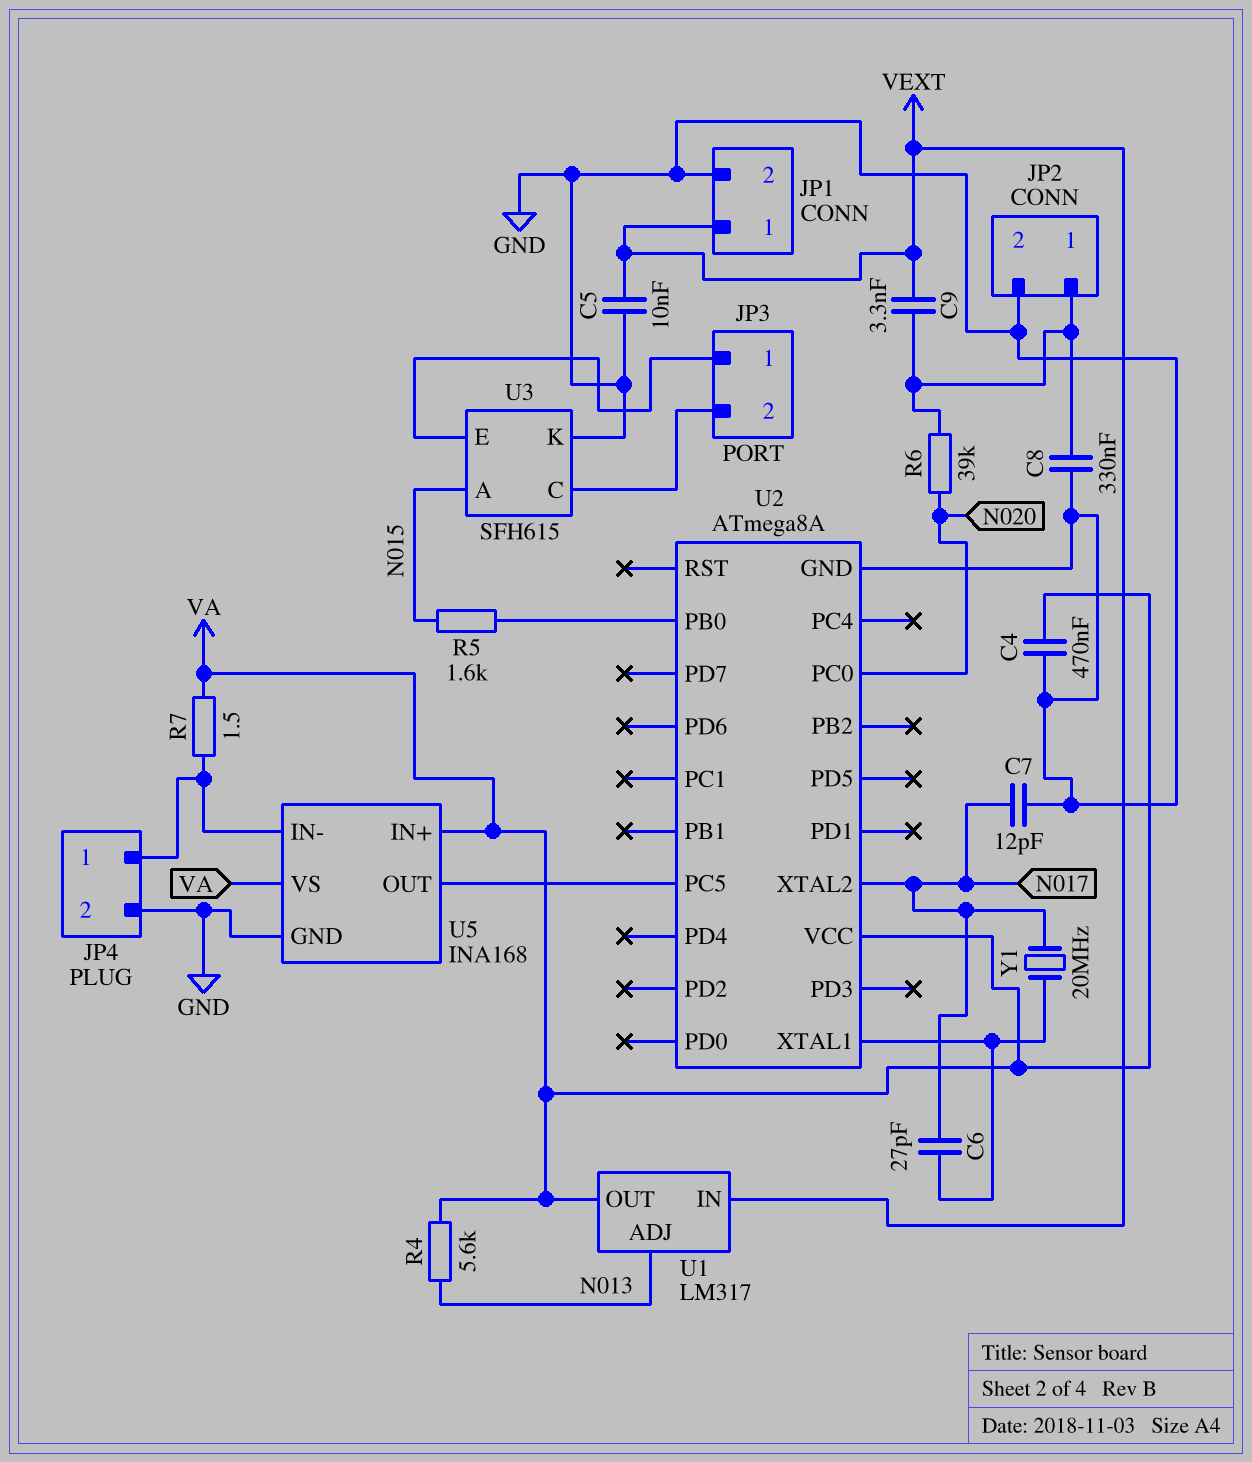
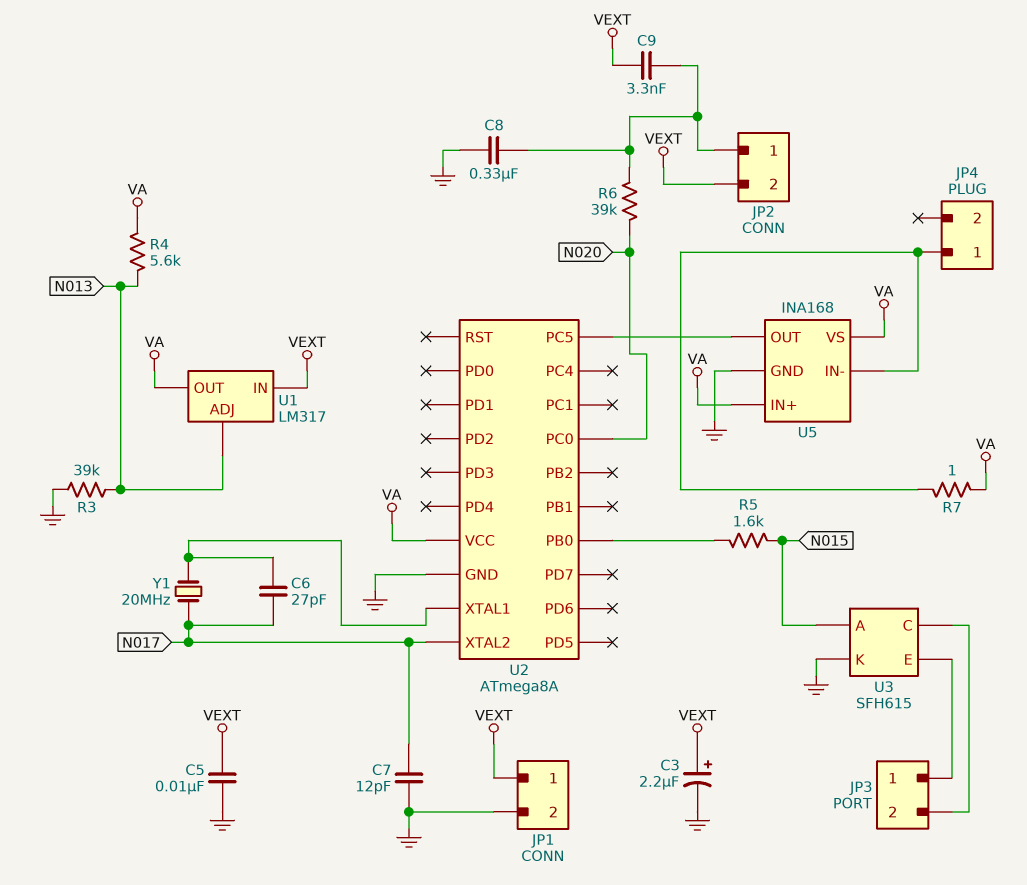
C3: none -> 2.2uF (plus VEXT, minus GND)
C4: 470nF (GND, VA) -> none
JP2 pin 2: GND -> VEXT
JP4 pin 2: GND -> none
R3: none -> 39k (GND, N013)
R7: 1.5 (JP4/1, VA) -> 1 (JP4/1, VA)

